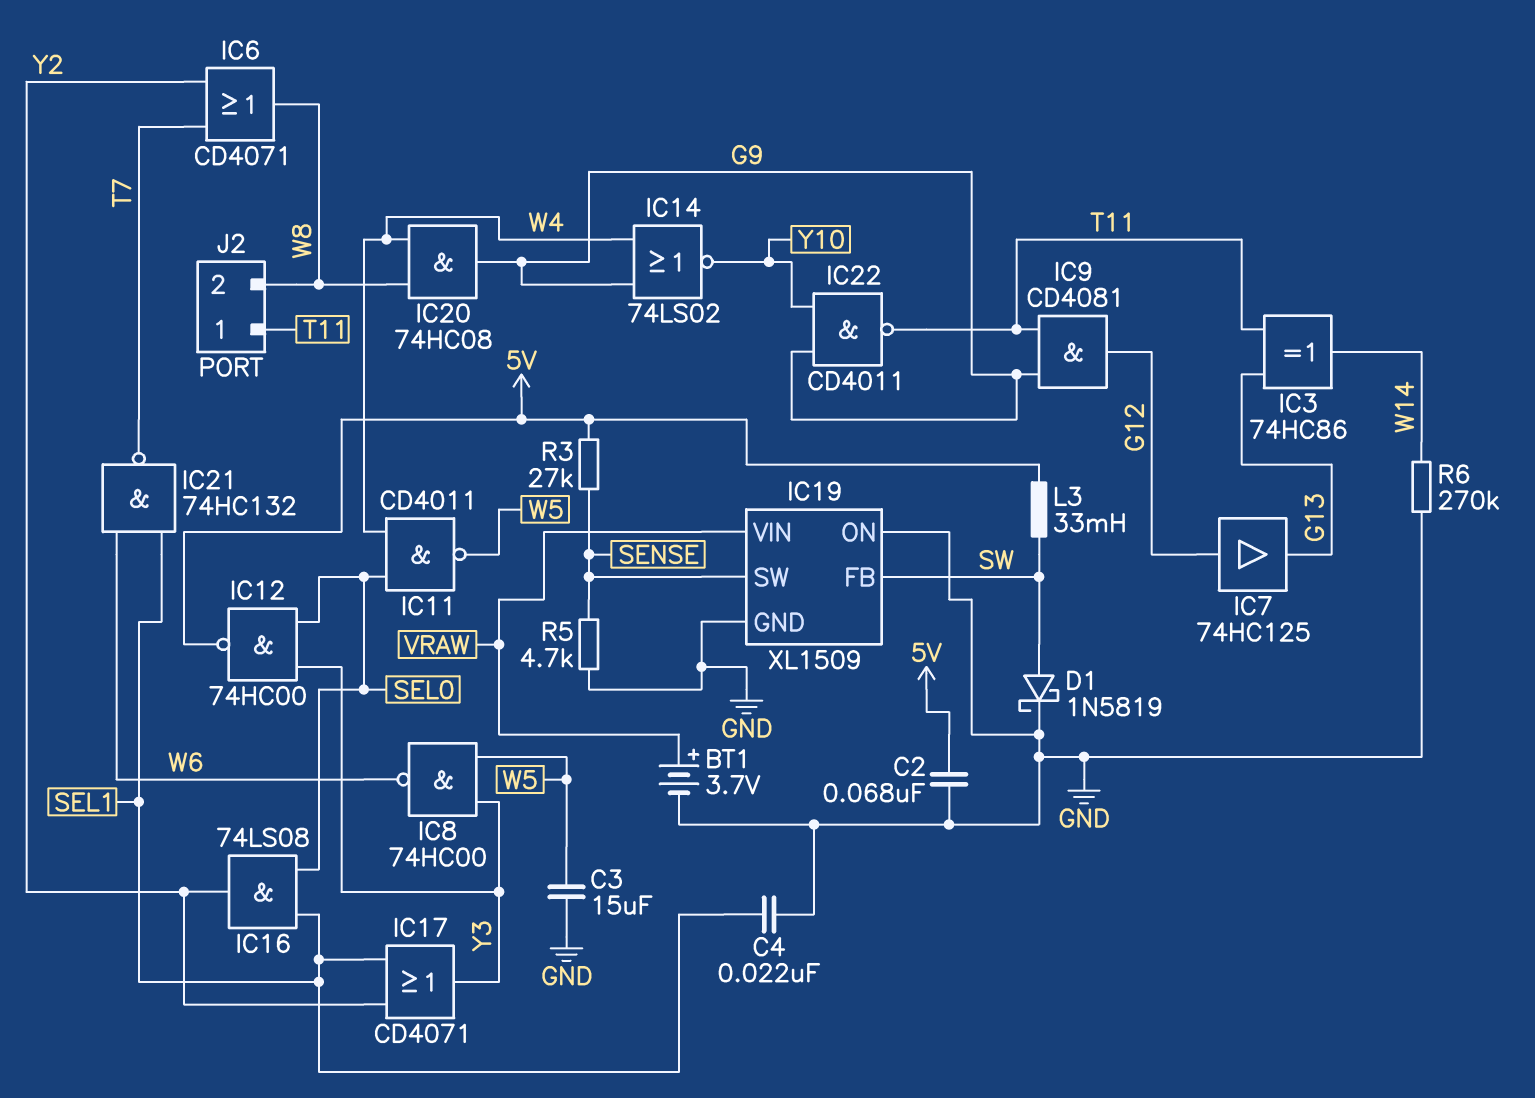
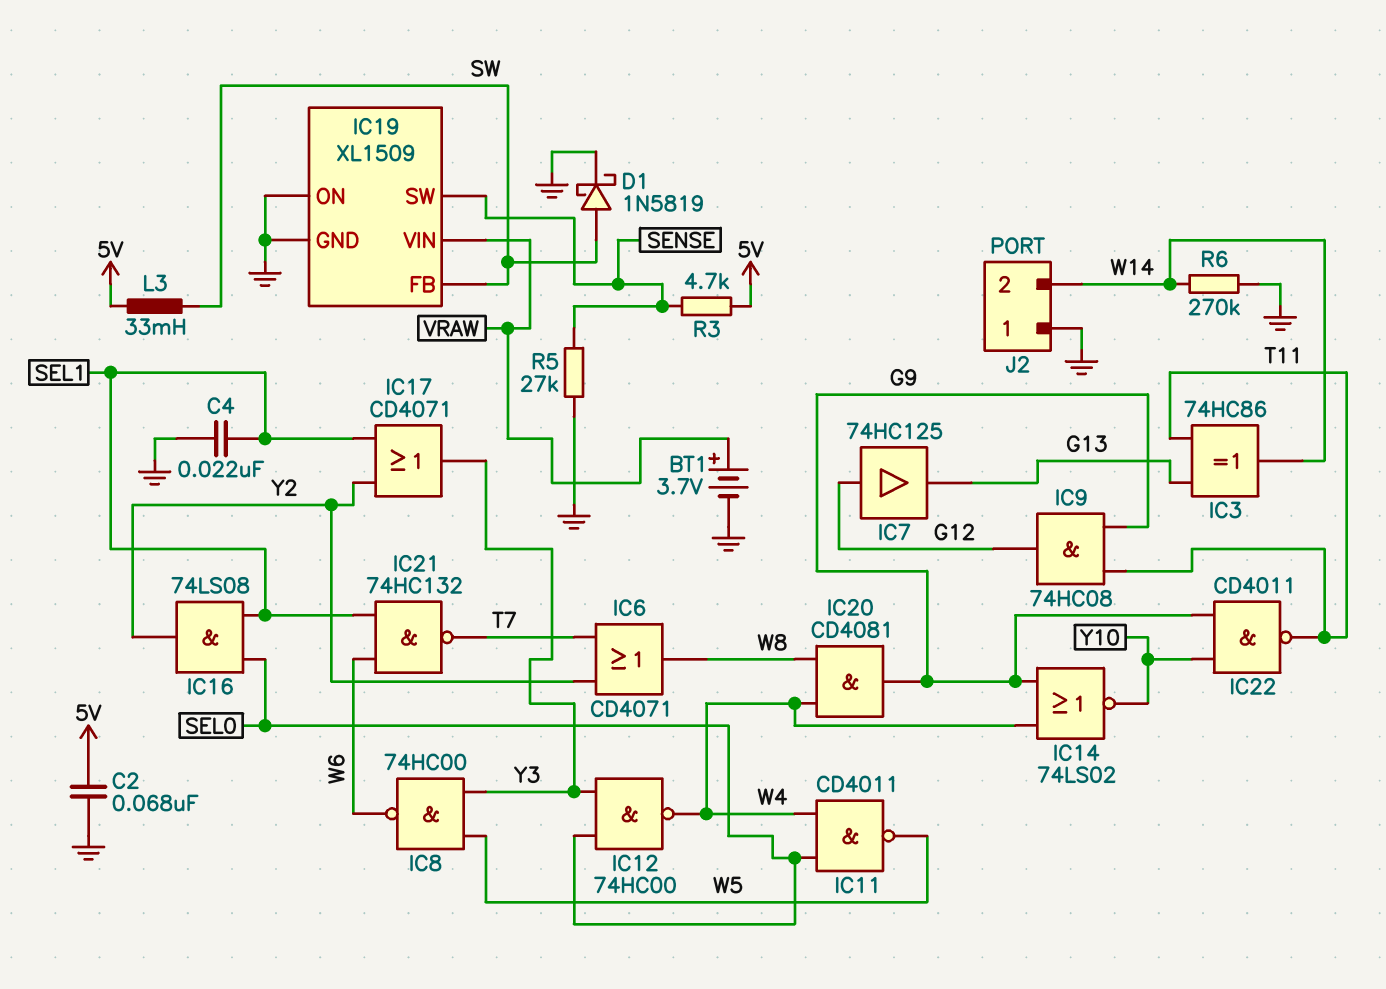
C3: 15uF (GND, W5) -> none
IC9: AND CD4081 (in G9, in T11, out G12) -> AND 74HC08 (in G9, in T11, out G12)
IC12: NAND 74HC00 (in SEL0, in Y3, out 5V) -> NAND 74HC00 (in SEL0, in Y3, out W4)
IC20: AND 74HC08 (in W4, in W8, out G9) -> AND CD4081 (in W4, in W8, out G9)
J2 pin 1: T11 -> GND
J2 pin 2: W8 -> W14
R3: 27k (5V, SENSE) -> 4.7k (5V, SENSE)
R5: 4.7k (GND, SENSE) -> 27k (GND, SENSE)

